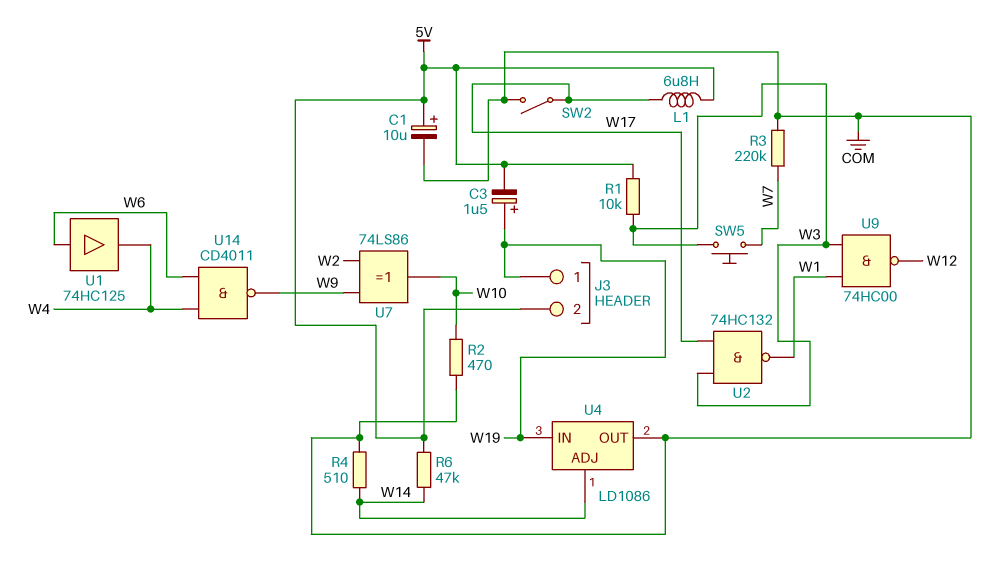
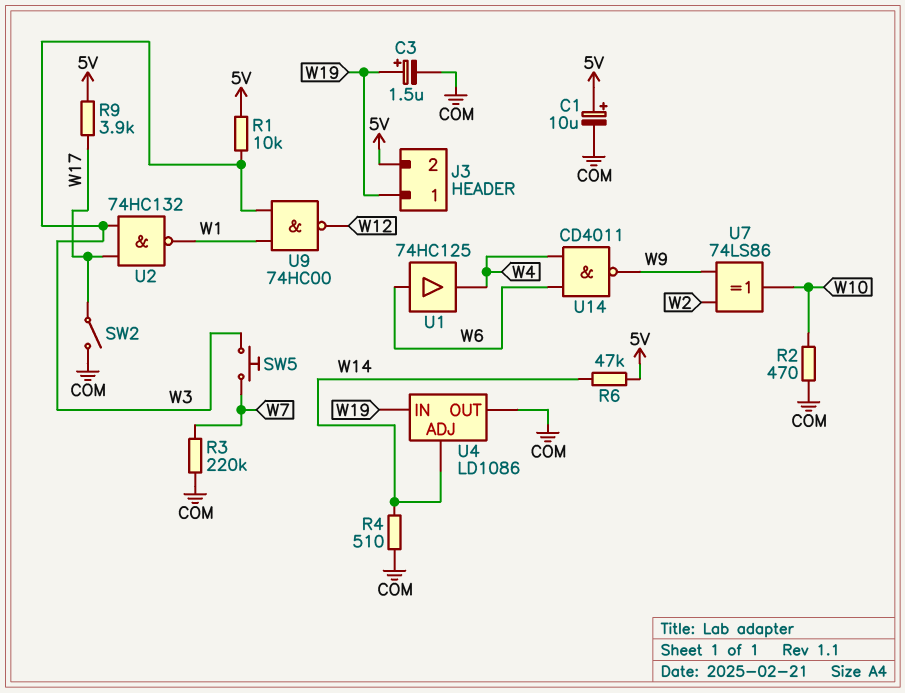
C3: 1.5uF (plus W19, minus 5V) -> 1.5uF (plus W19, minus COM)
L1: 6.8uH (5V, W17) -> none
R9: none -> 3.9k (5V, W17)

